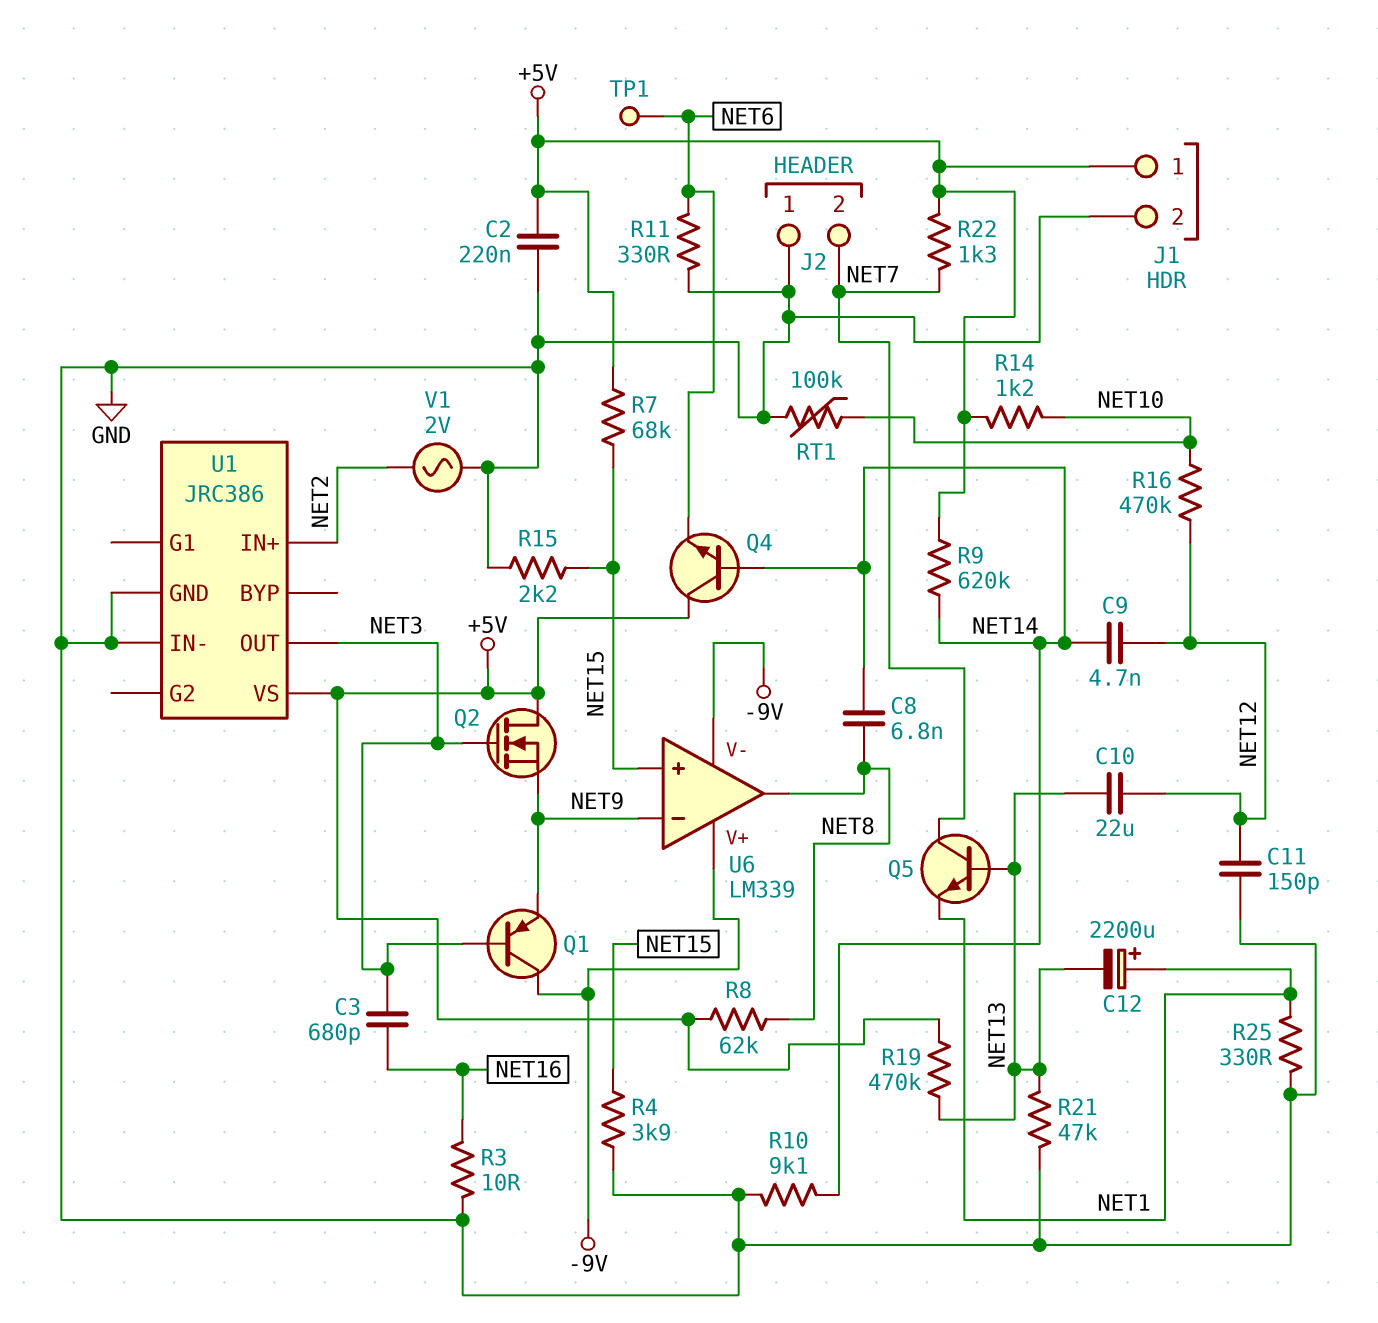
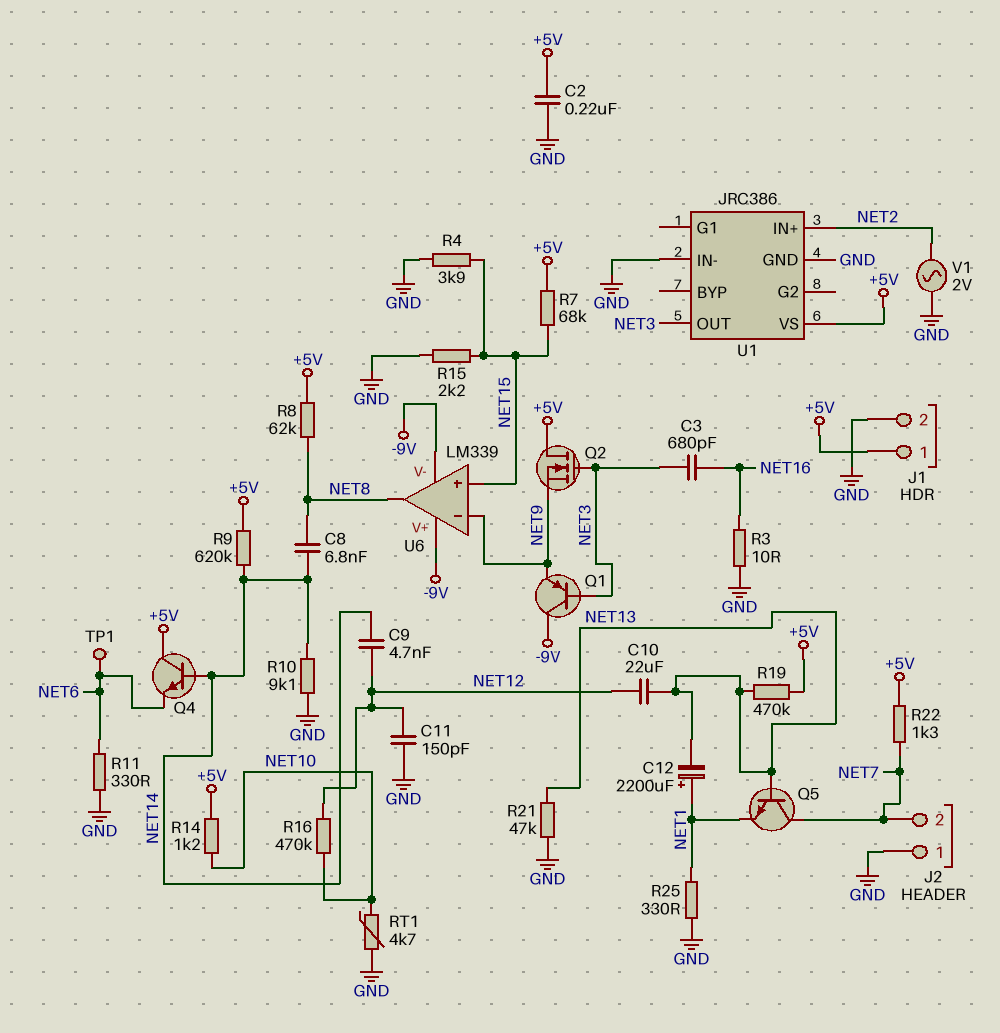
RT1: 100k (GND, NET10) -> 4.7k (GND, NET10)

